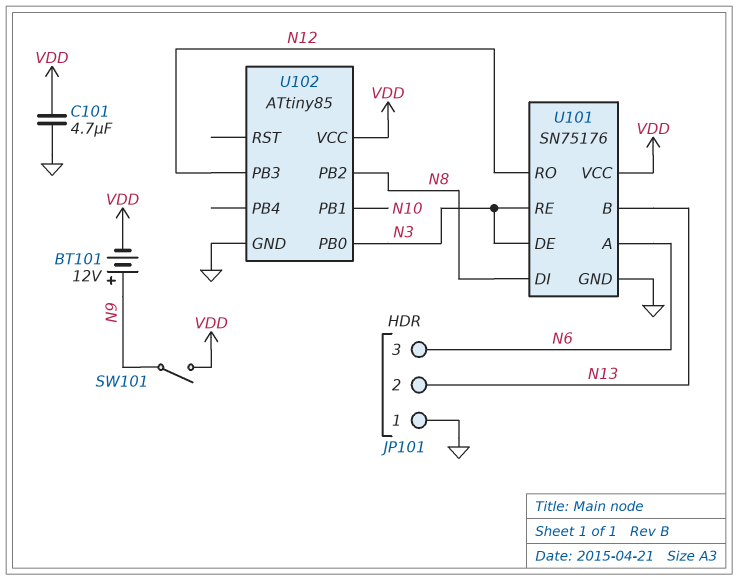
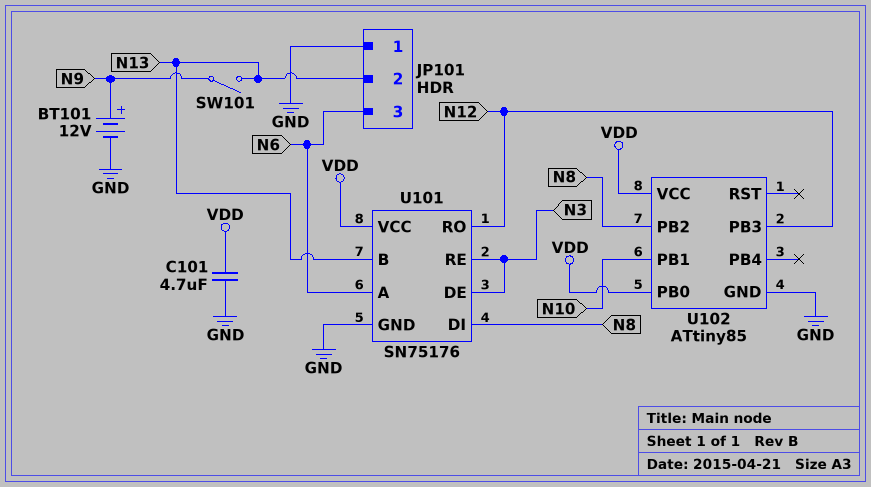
BT101: 12V (plus N9, minus VDD) -> 12V (plus N9, minus GND)
SW101: switch (N9, VDD) -> switch (N9, N13)
U102 pin PB0: N3 -> VDD

